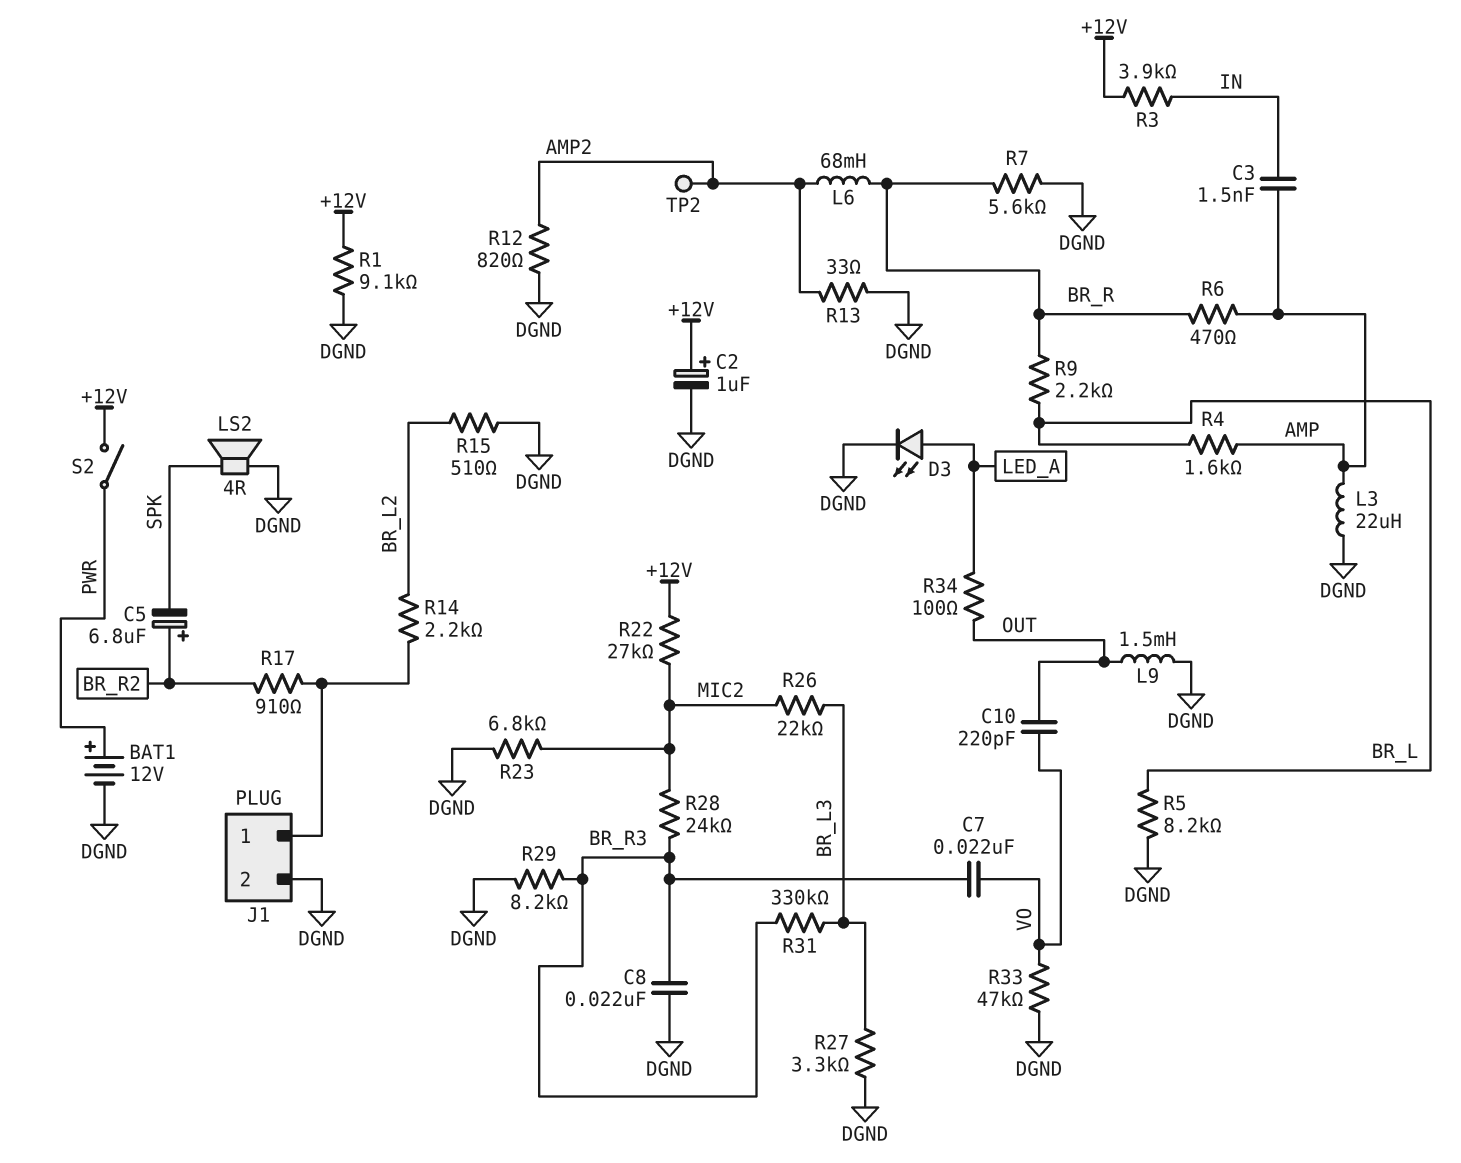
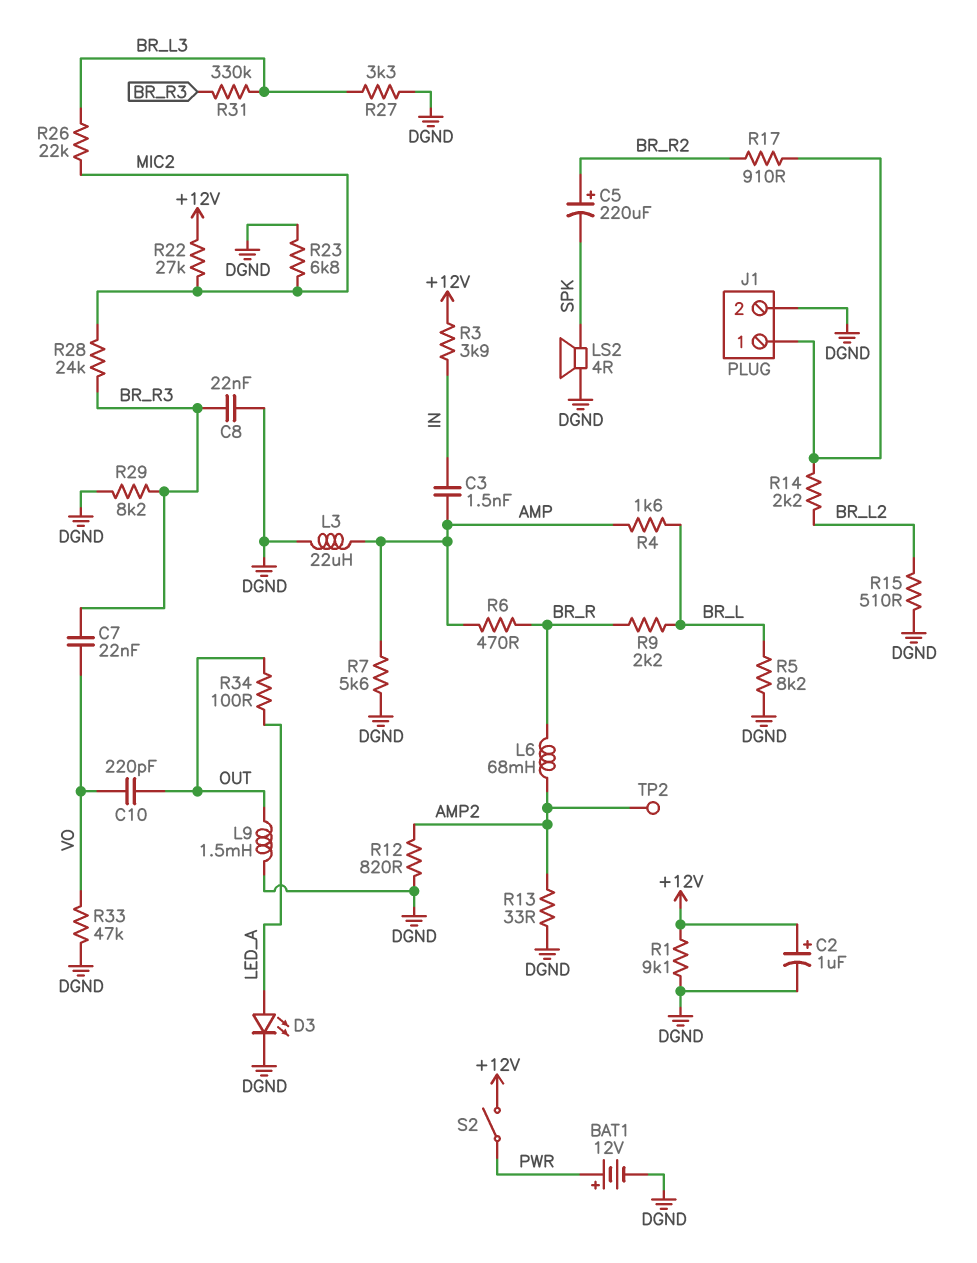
C5: 6.8uF (plus BR_R2, minus SPK) -> 220uF (plus BR_R2, minus SPK)
R7: 5.6k (BR_R, DGND) -> 5.6k (AMP, DGND)

